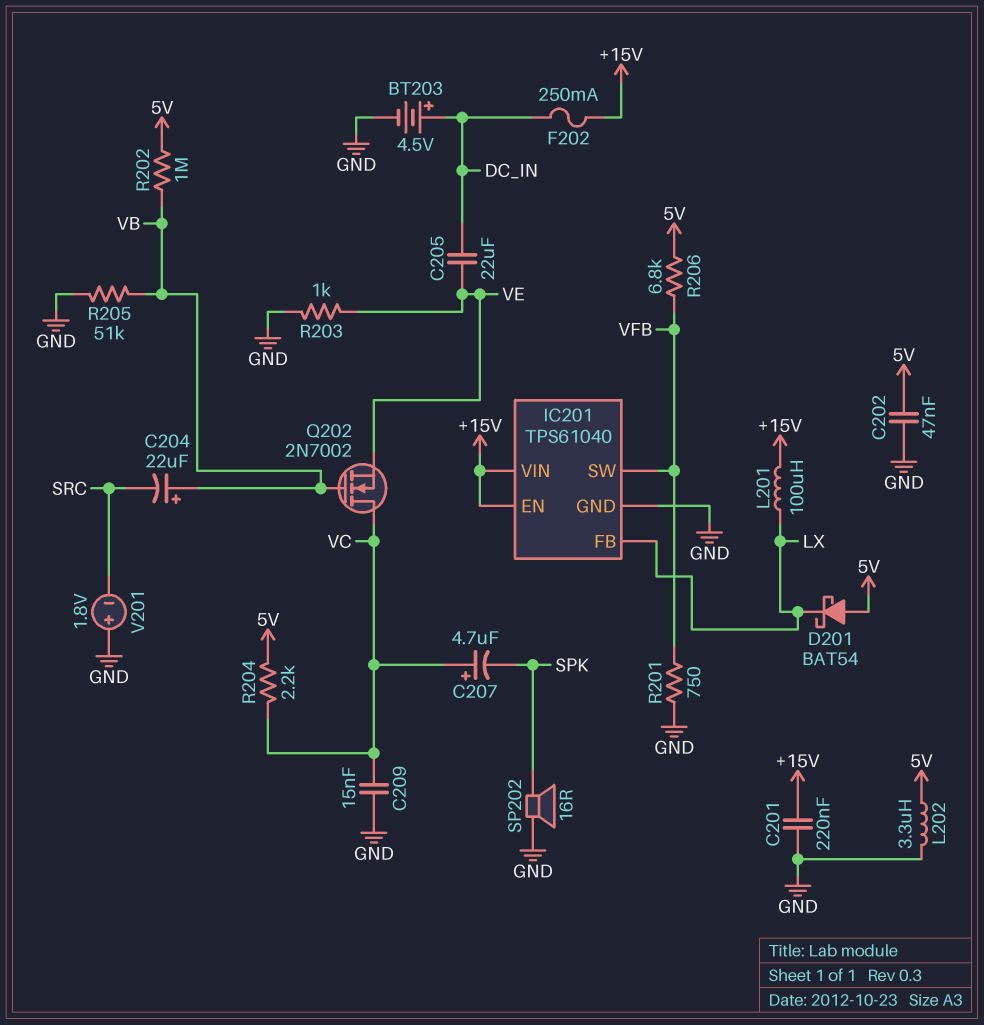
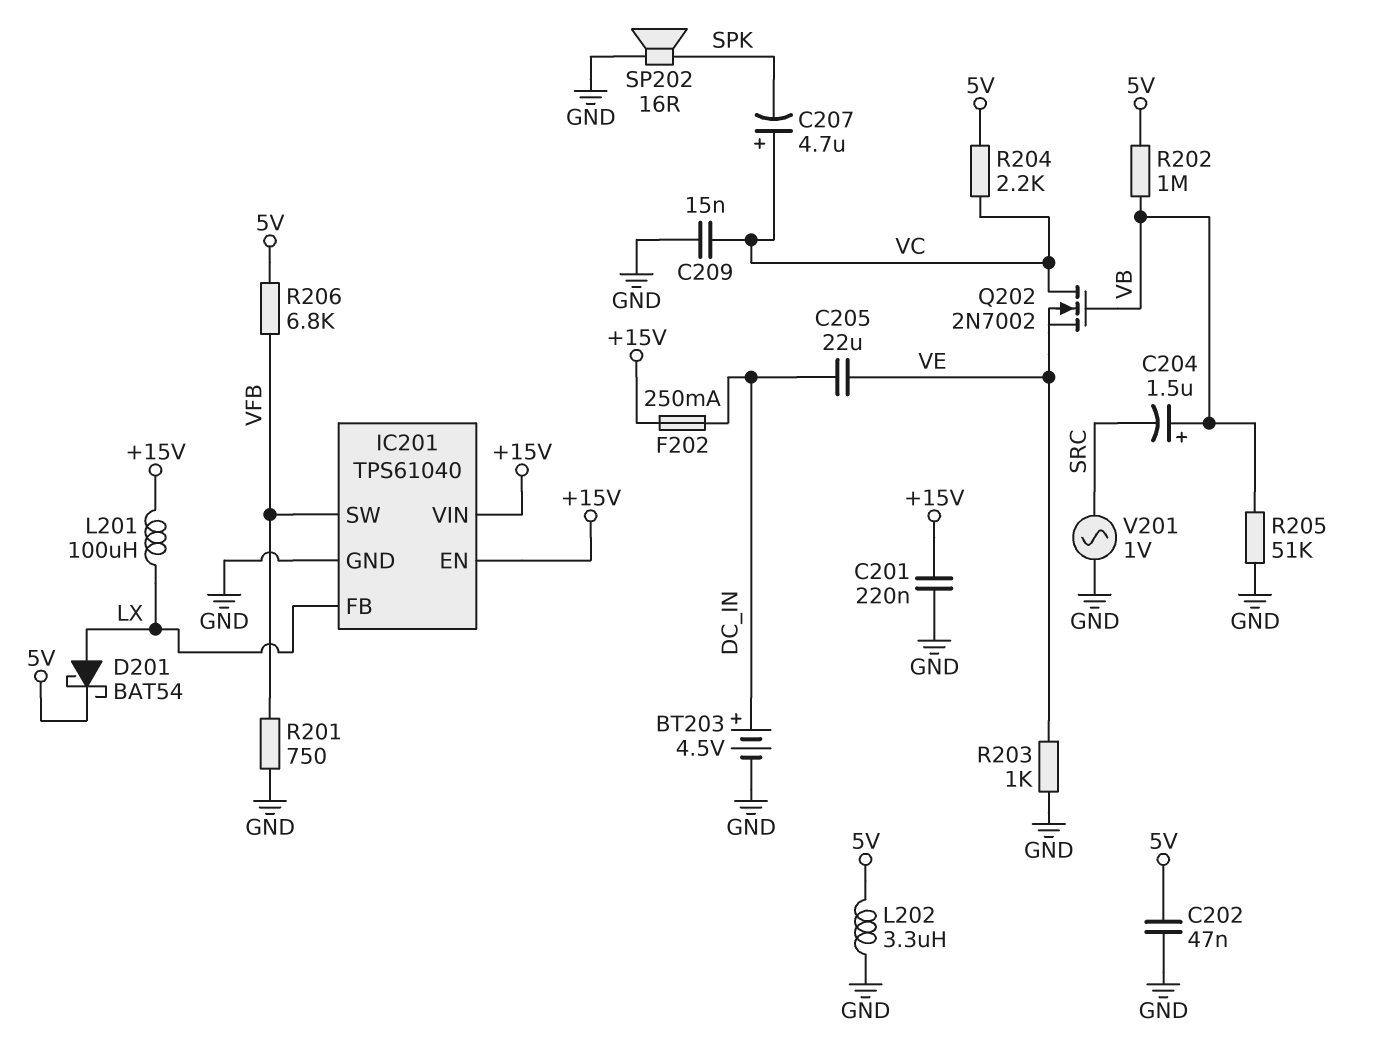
C204: 22uF (plus VB, minus SRC) -> 1.5uF (plus VB, minus SRC)
D201: schottky BAT54 (A 5V, K LX) -> schottky BAT54 (A LX, K 5V)
V201: 1.8V (plus GND, minus SRC) -> AC 1V (GND, SRC)

